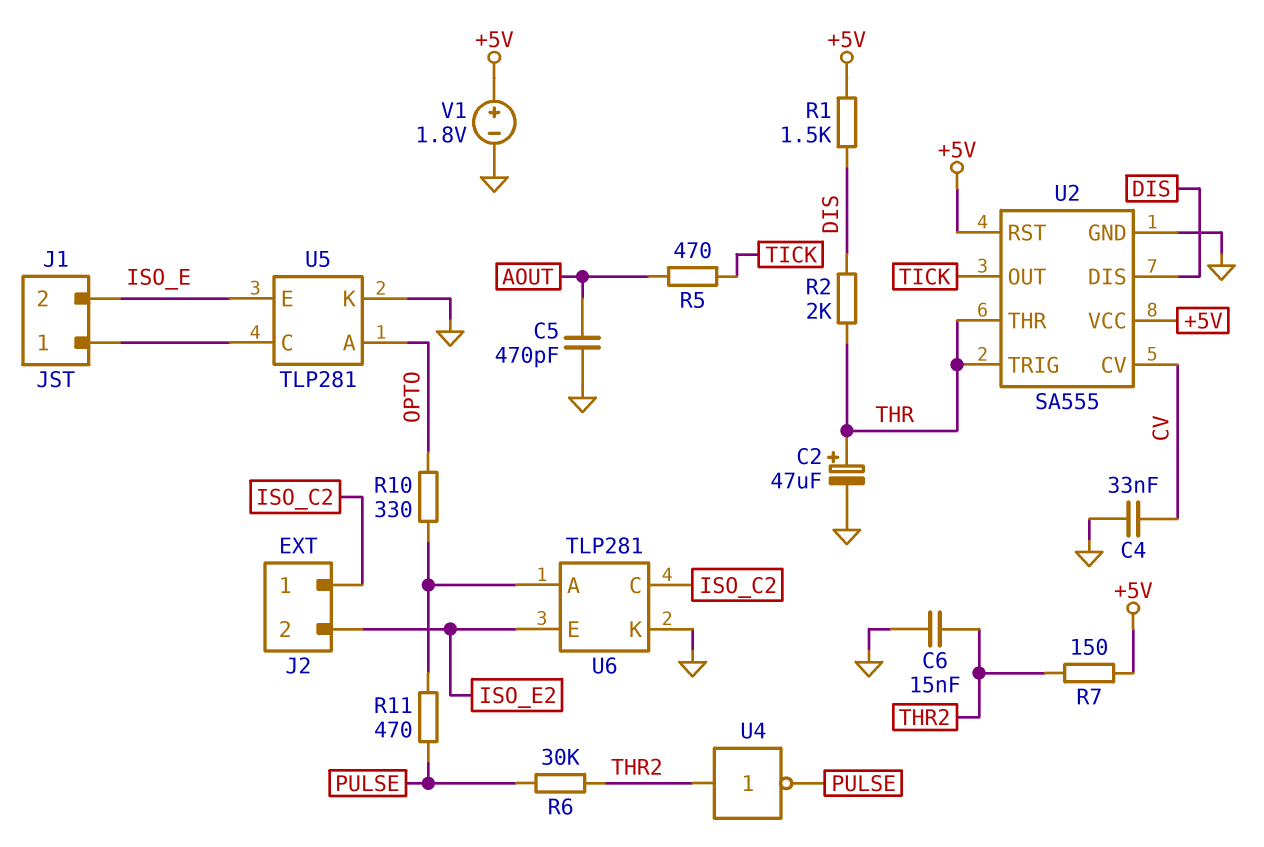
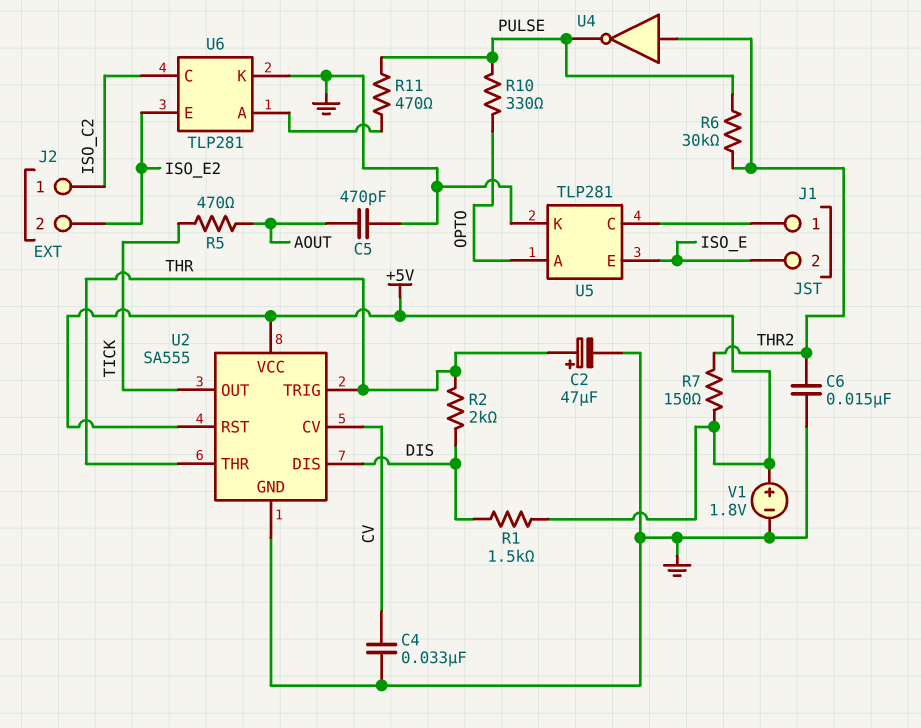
R10: 330 (OPTO, U6/A) -> 330 (OPTO, PULSE)

